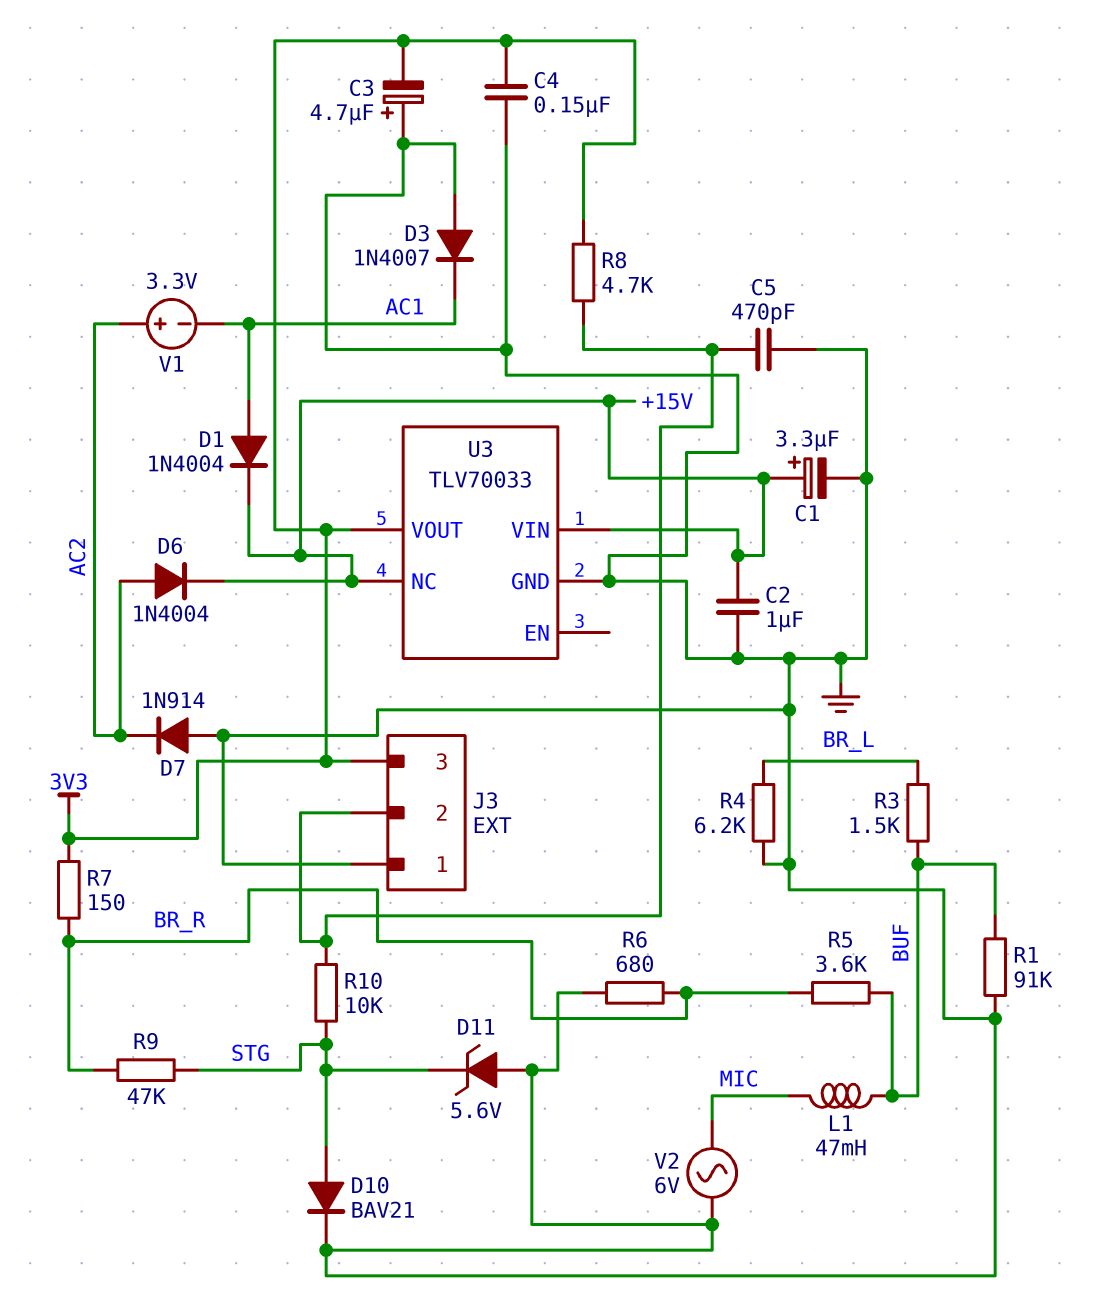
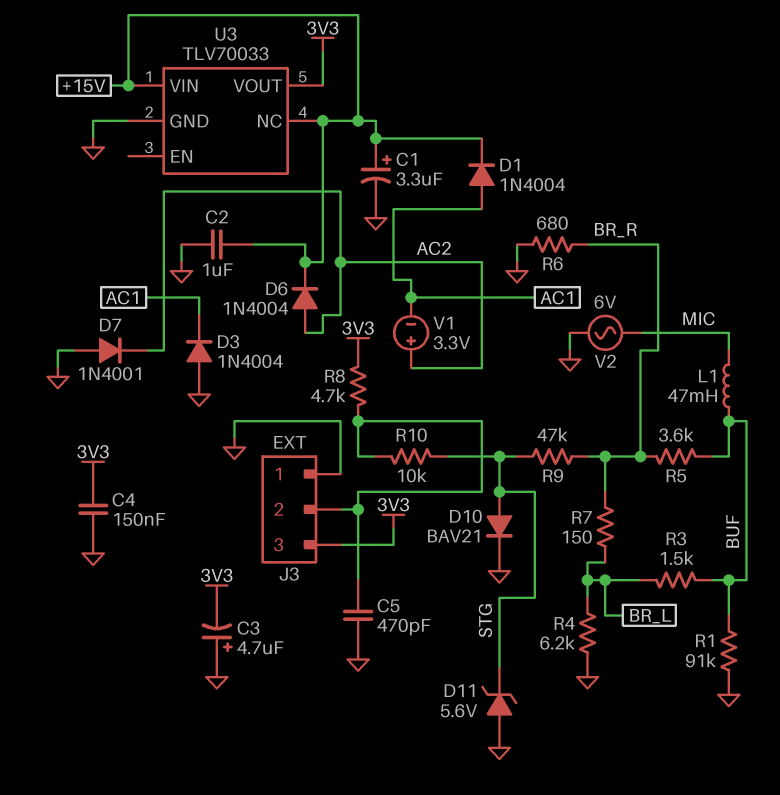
D3: diode 1N4007 (A GND, K AC1) -> diode 1N4004 (A GND, K AC1)
D7: diode 1N914 (A GND, K AC2) -> diode 1N4001 (A GND, K AC2)
R7: 150 (3V3, BR_R) -> 150 (BR_L, BR_R)

